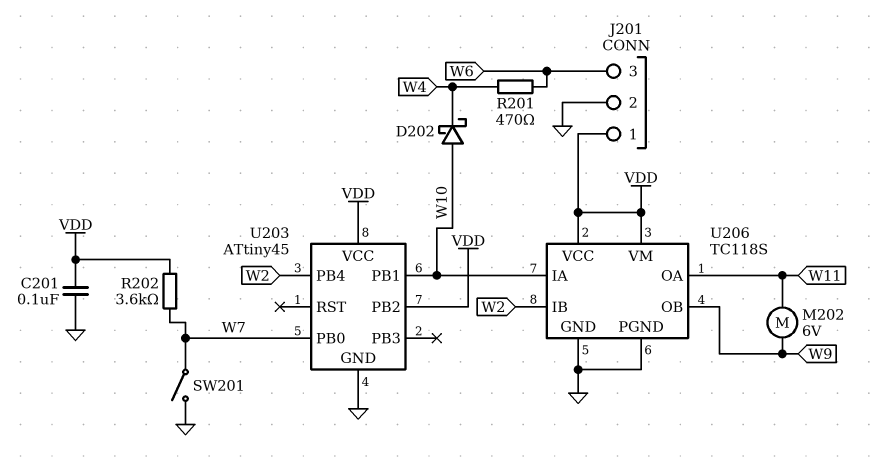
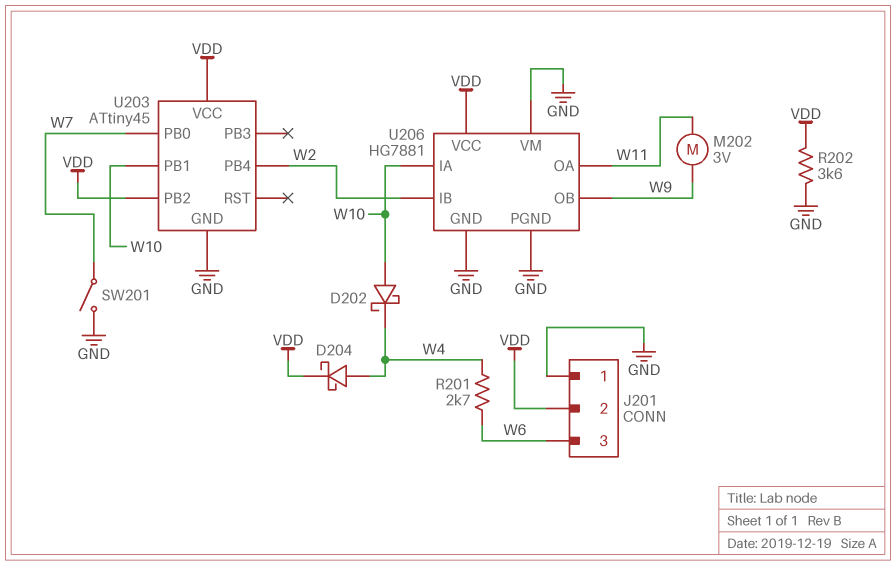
C201: 100nF (GND, VDD) -> none
D204: none -> schottky (A W4, K VDD)
J201 pin 1: VDD -> GND
J201 pin 2: GND -> VDD
M202: motor 6V (W9, W11) -> motor 3V (W9, W11)
R201: 470 (W4, W6) -> 2.7k (W4, W6)
R202: 3.6k (VDD, W7) -> 3.6k (GND, VDD)
U206: TC118S -> HG7881
U206 pin VM: VDD -> GND

